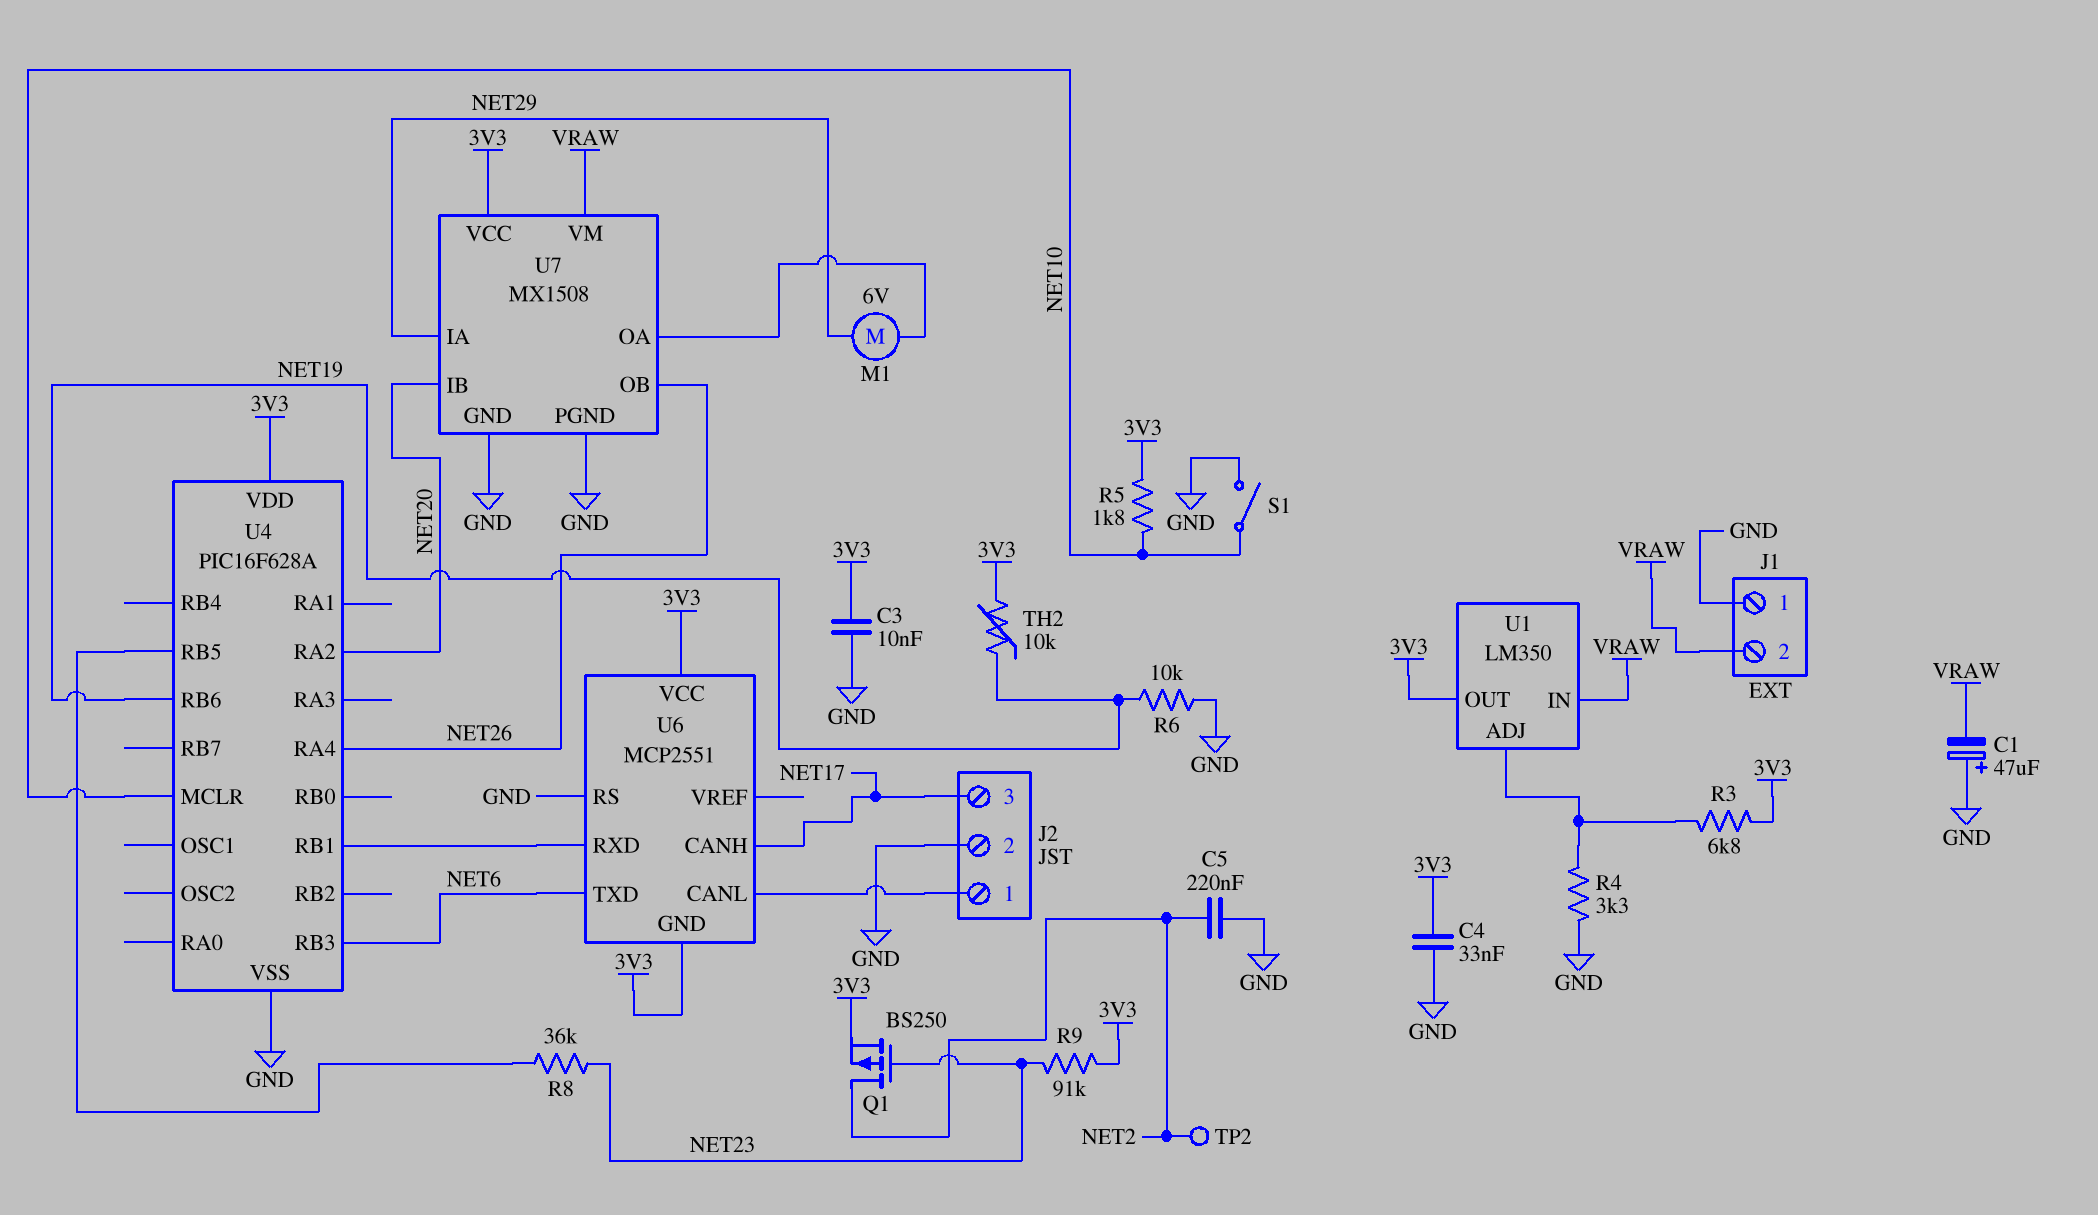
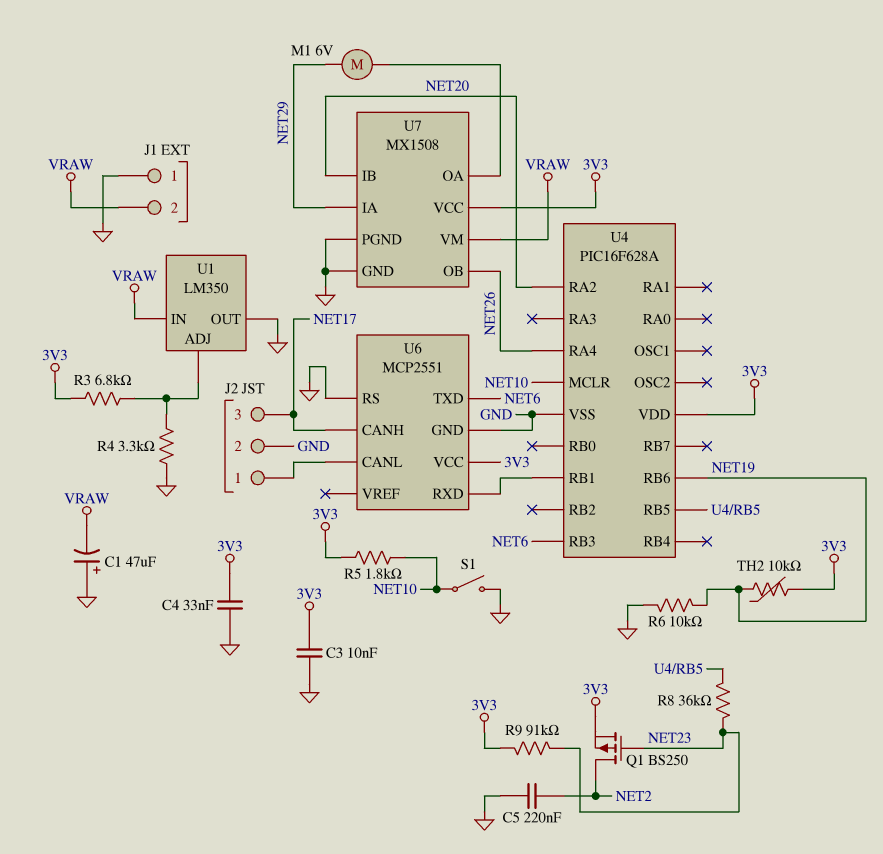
TP2: test point (NET2) -> none
U1 pin OUT: 3V3 -> GND
U6 pin GND: 3V3 -> GND

